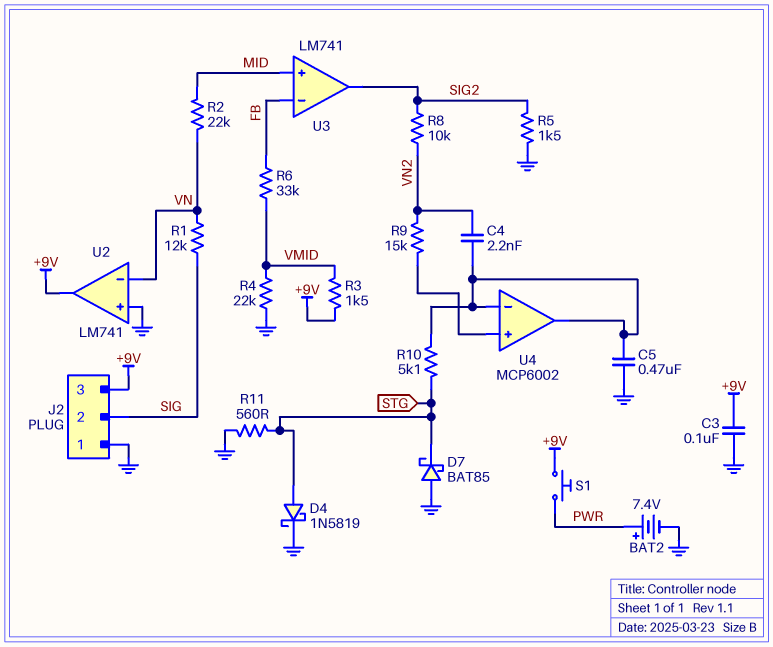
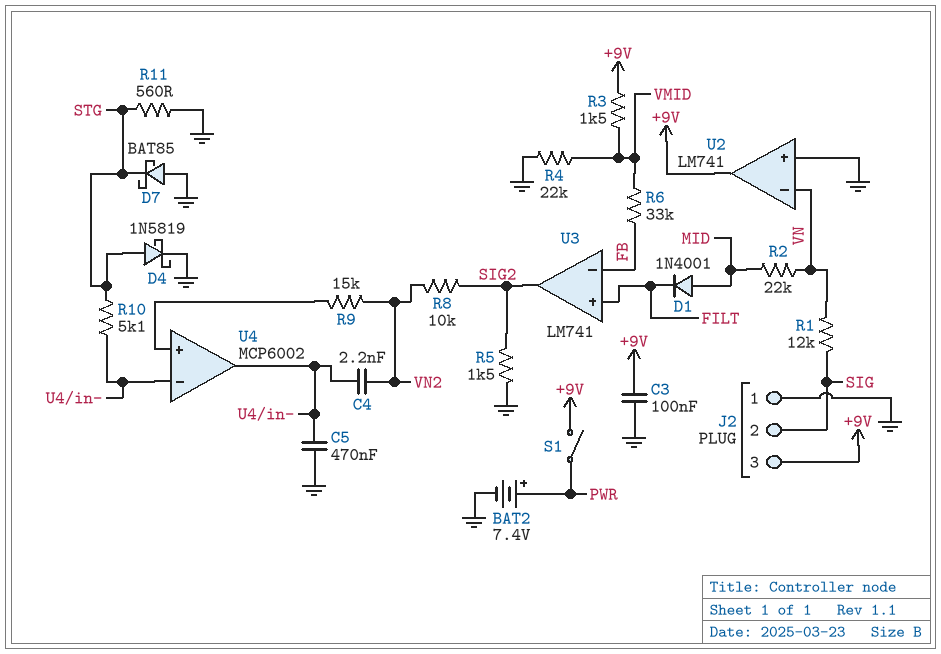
D1: none -> diode 1N4001 (A MID, K FILT)
S1: button (+9V, PWR) -> switch (+9V, PWR)
U3 pin in+: MID -> FILT

